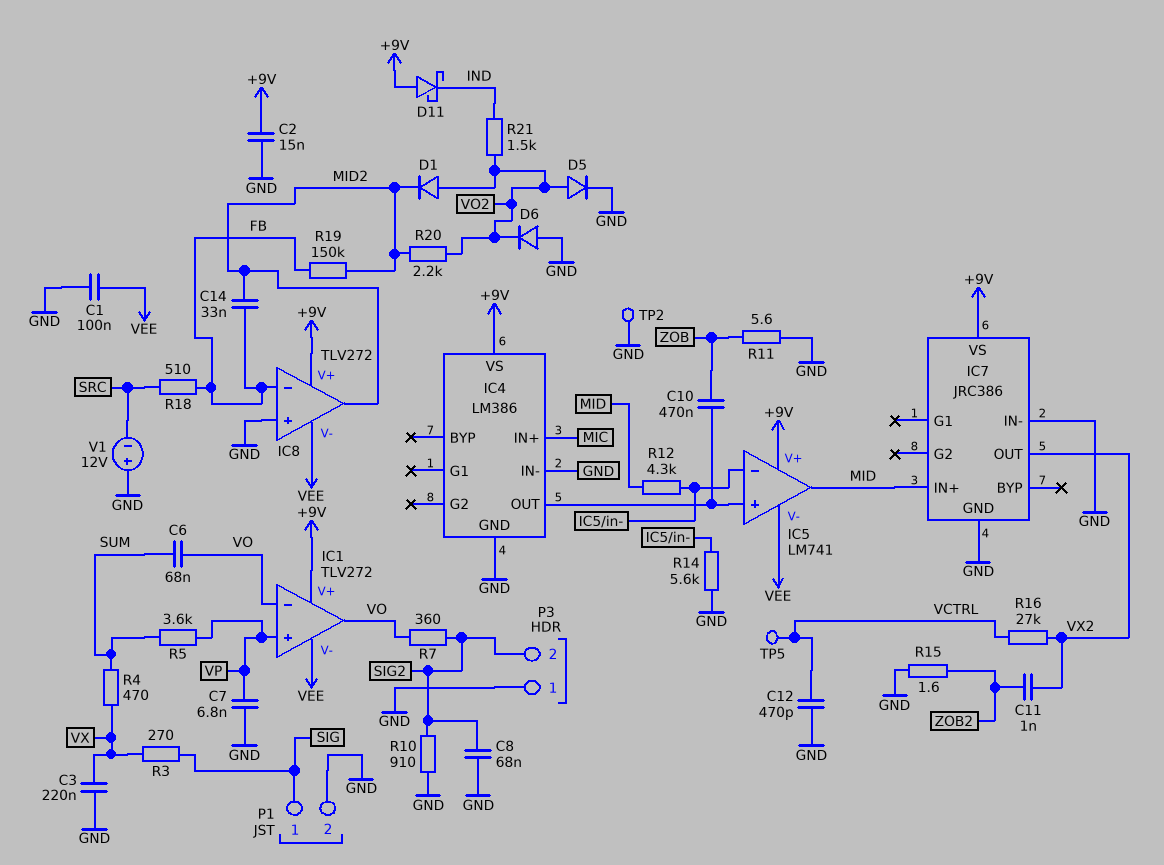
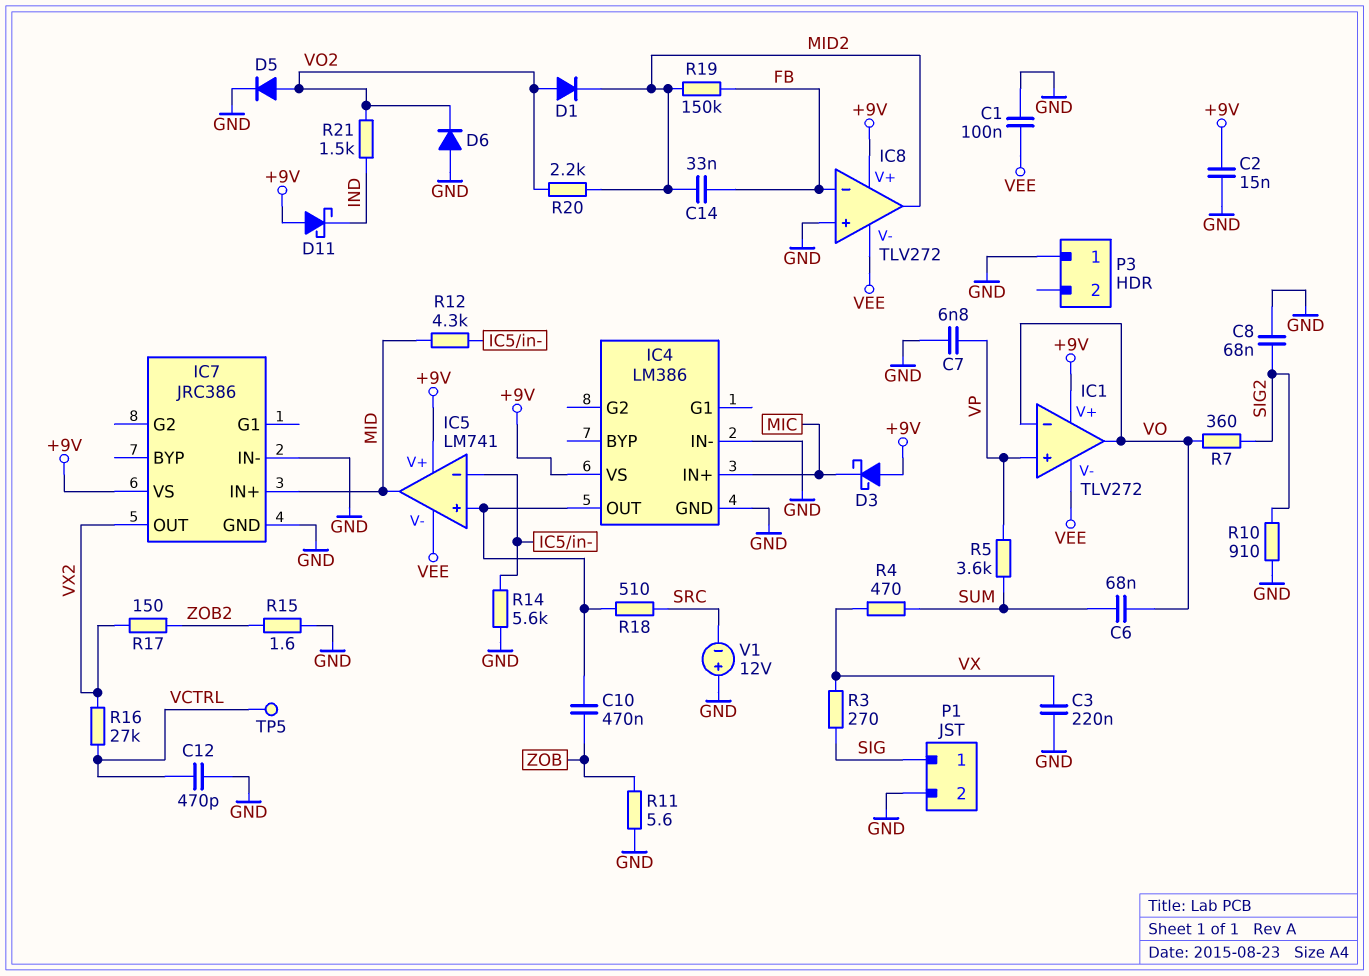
C11: 1nF (VX2, ZOB2) -> none
D3: none -> schottky (A +9V, K MIC)
P3 pin 2: SIG2 -> none
R17: none -> 150 (VX2, ZOB2)
R18: 510 (FB, SRC) -> 510 (IC4/OUT, SRC)
TP2: test point (GND) -> none

